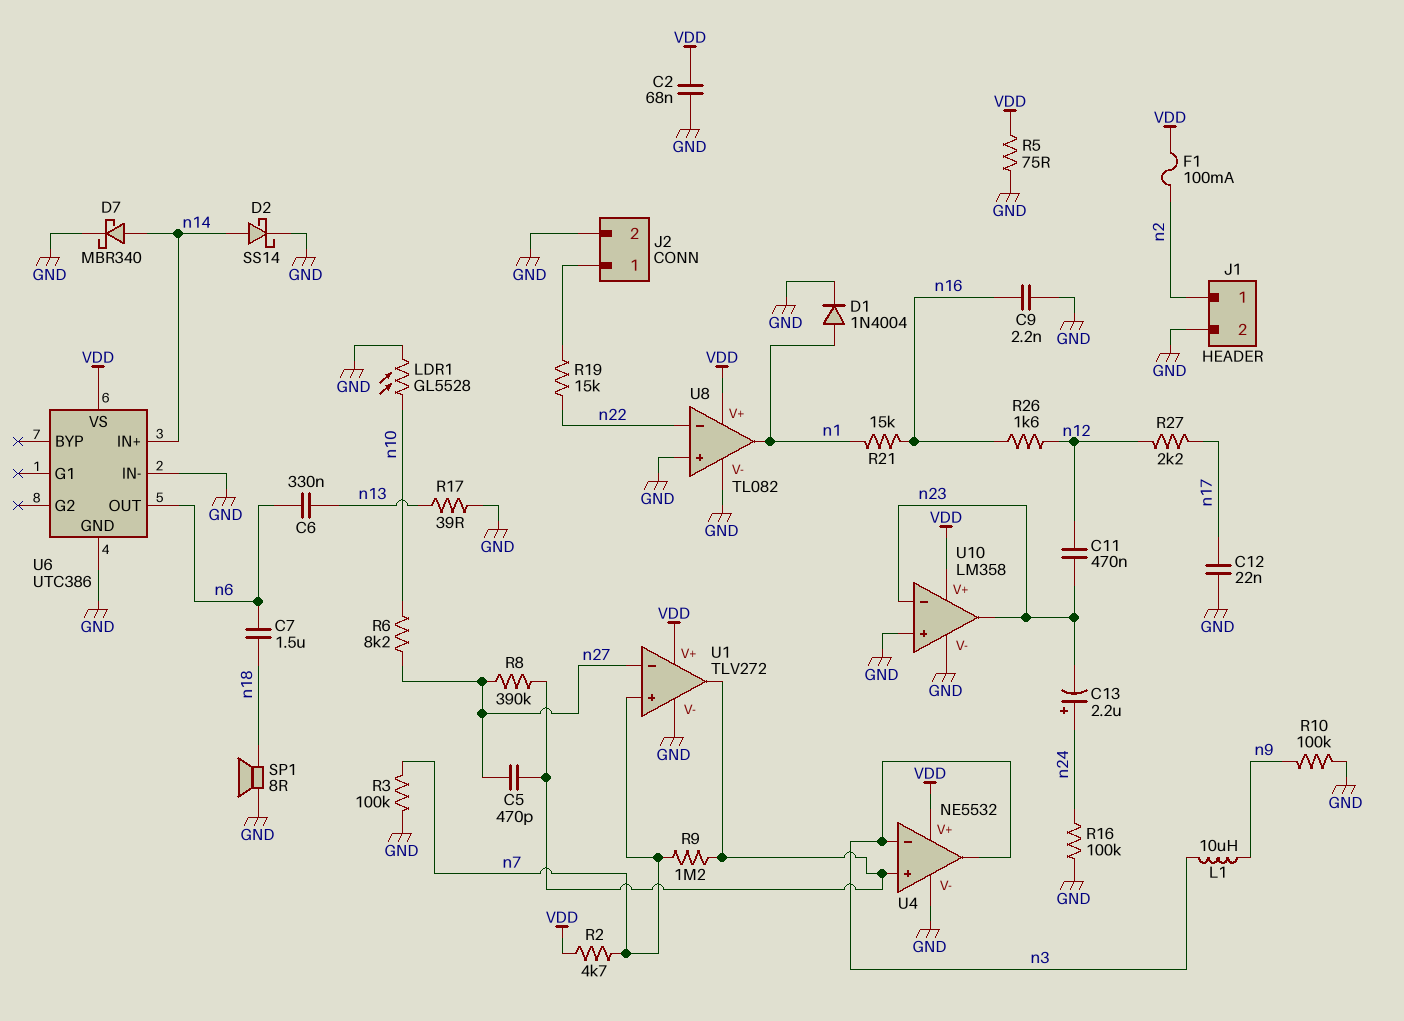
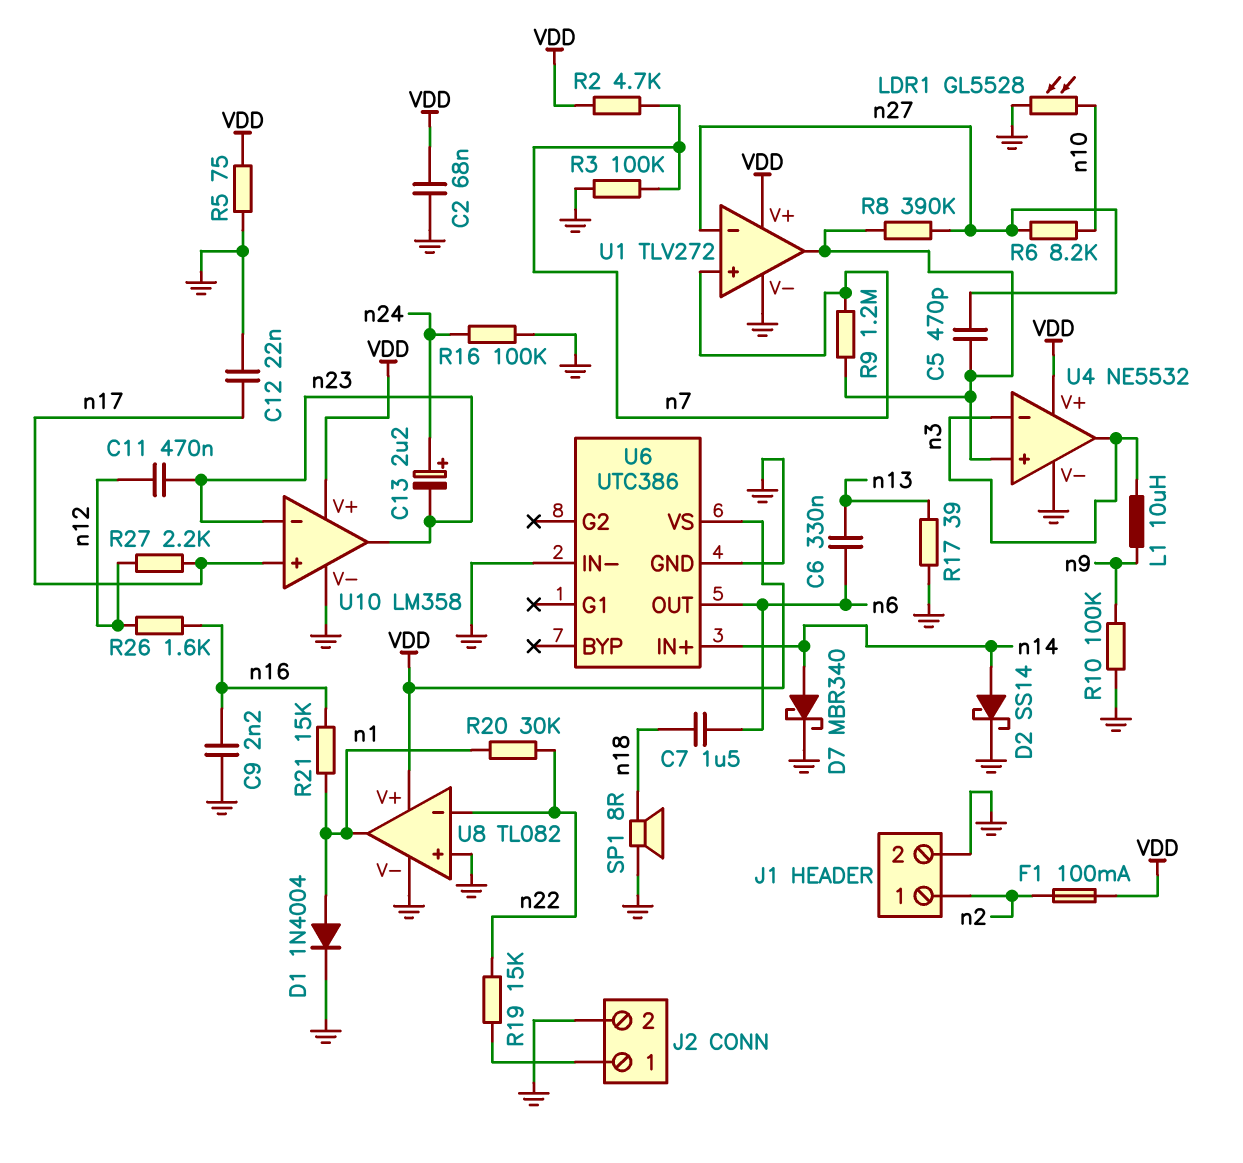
R20: none -> 30k (n1, n22)
U10 pin in+: GND -> n17

